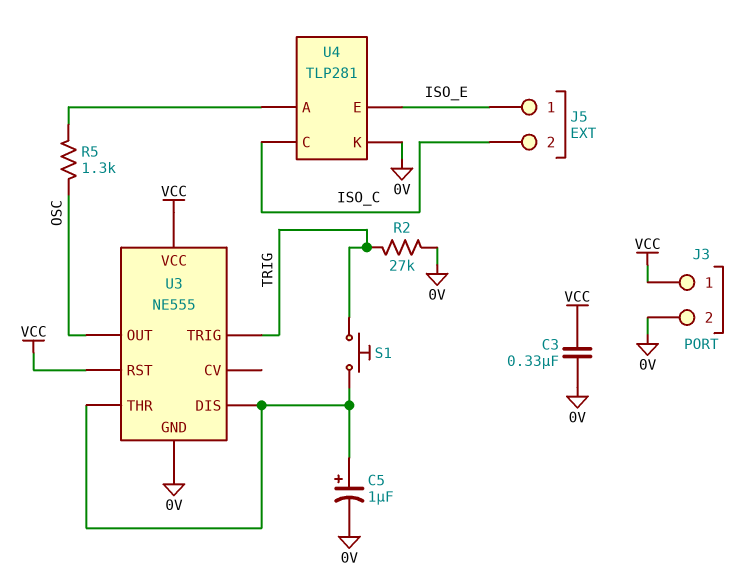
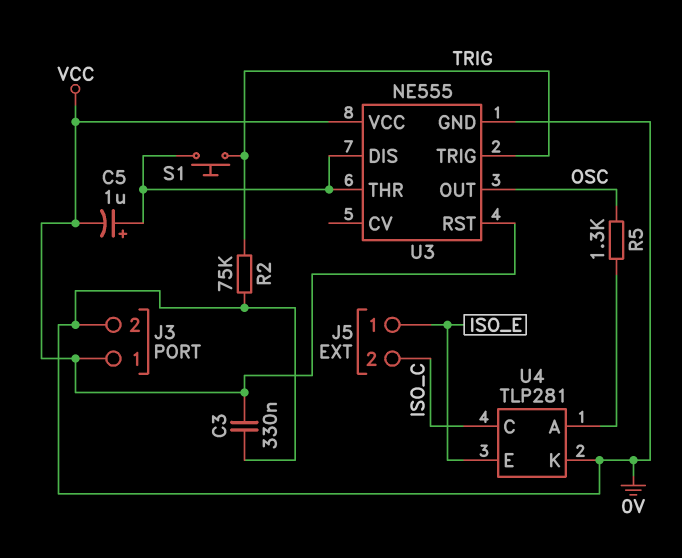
C5: 1uF (plus U3/DIS, minus 0V) -> 1uF (plus U3/DIS, minus VCC)
R2: 27k (0V, TRIG) -> 75k (0V, TRIG)

